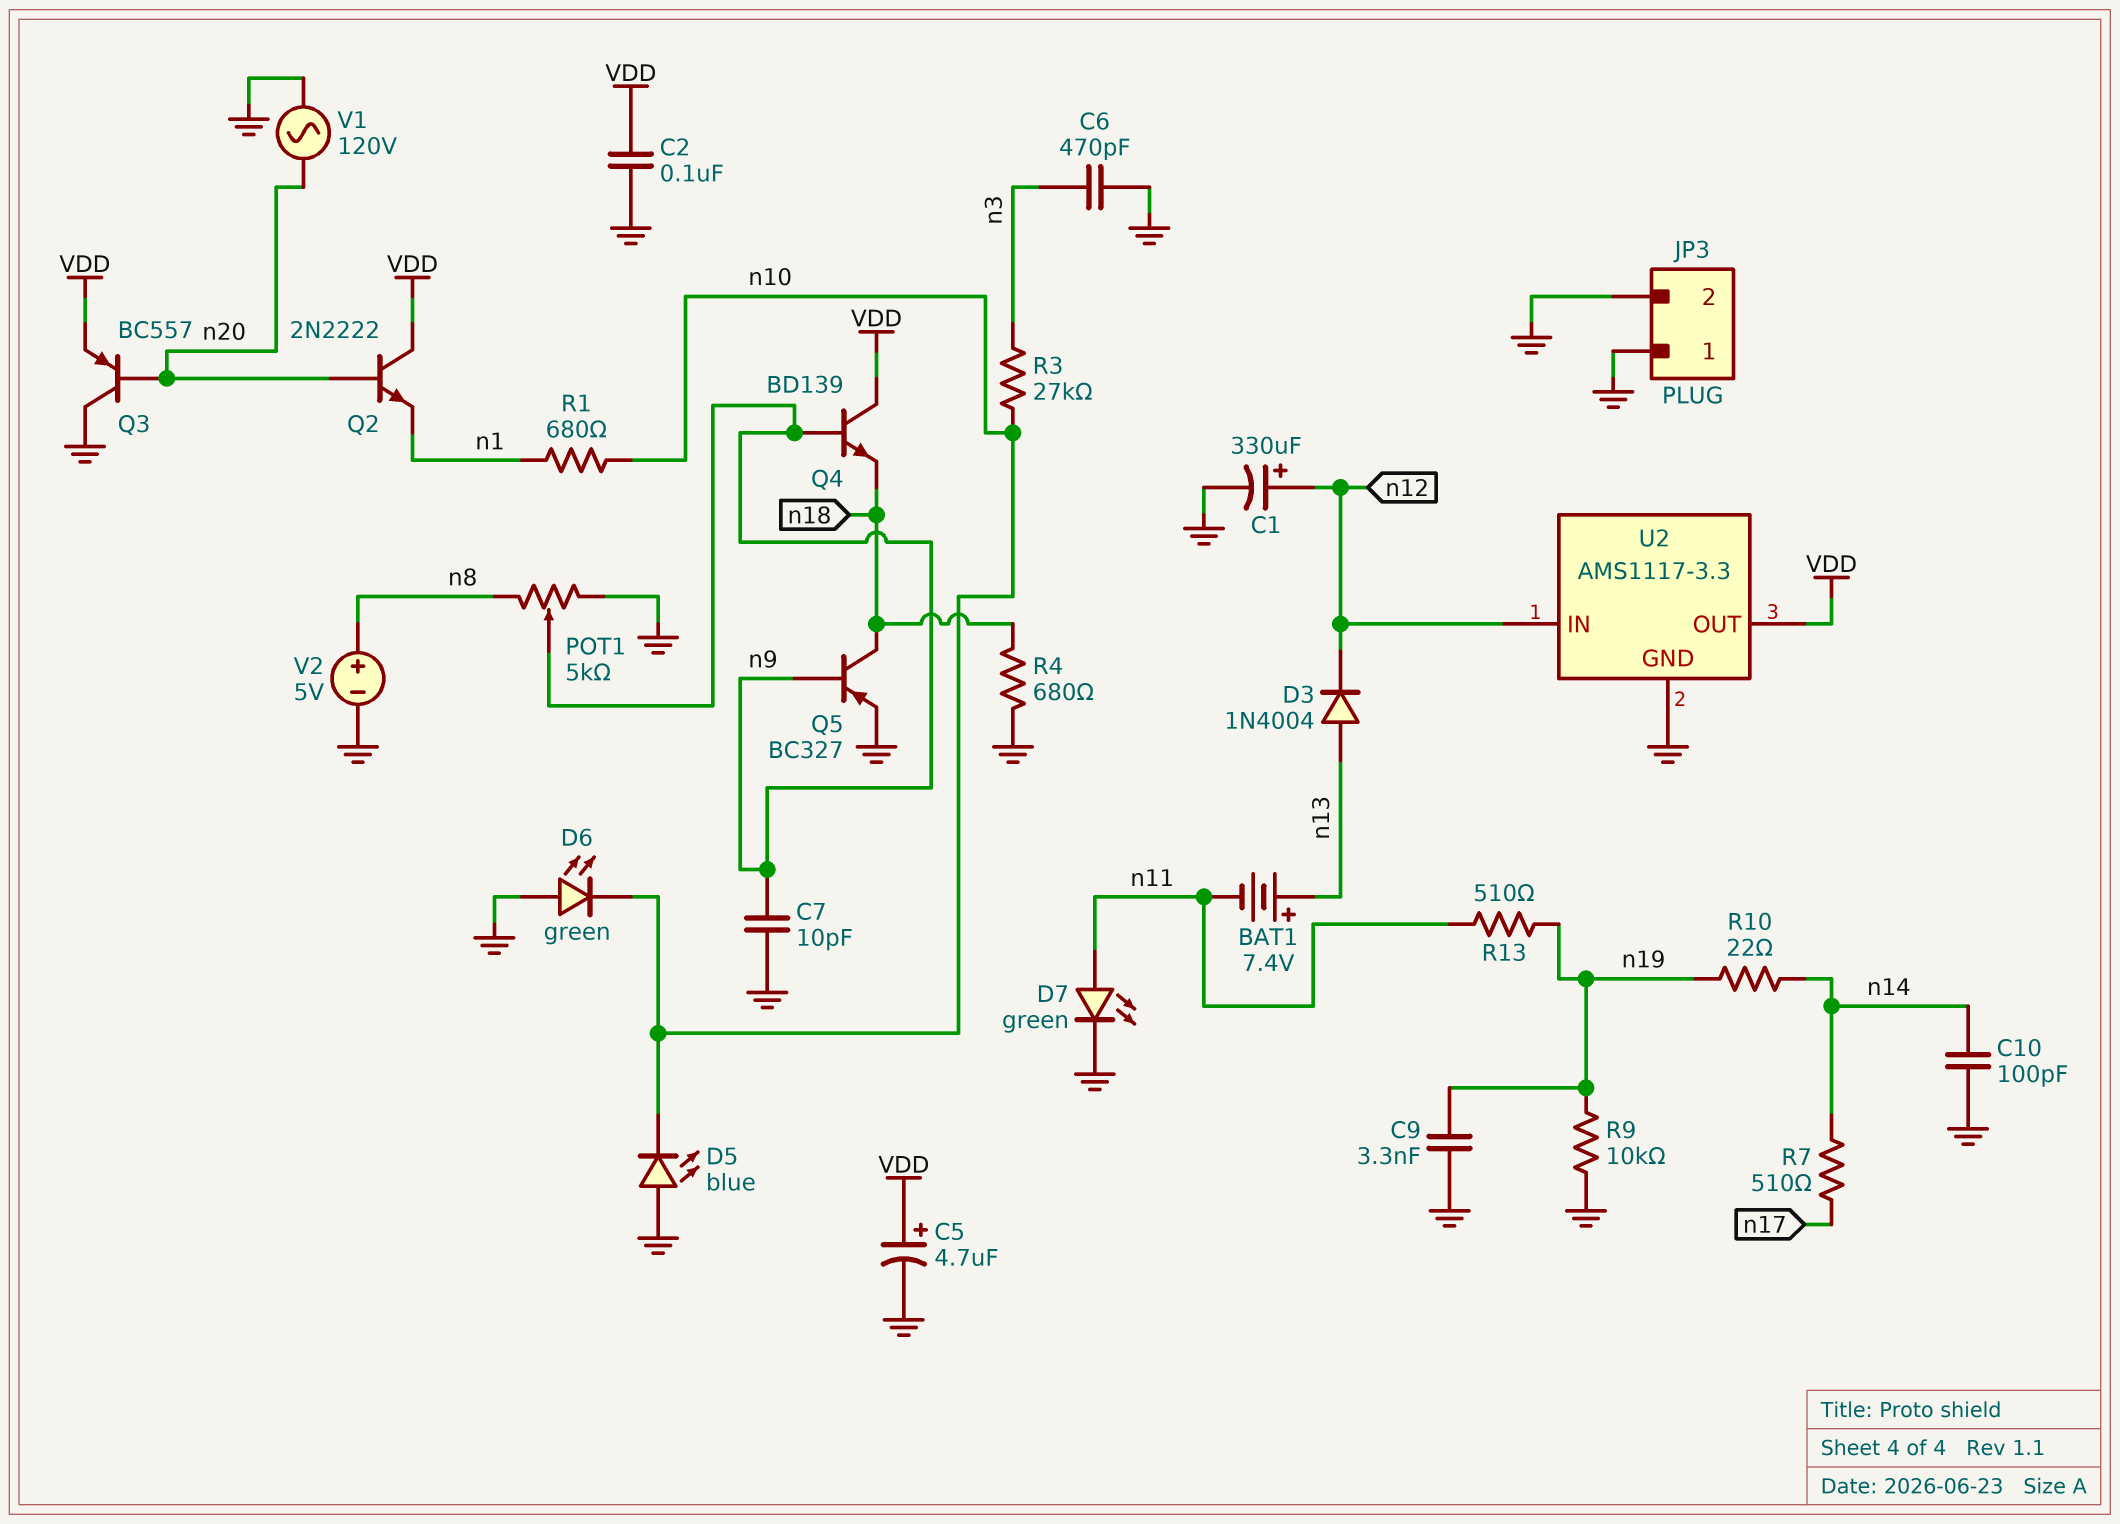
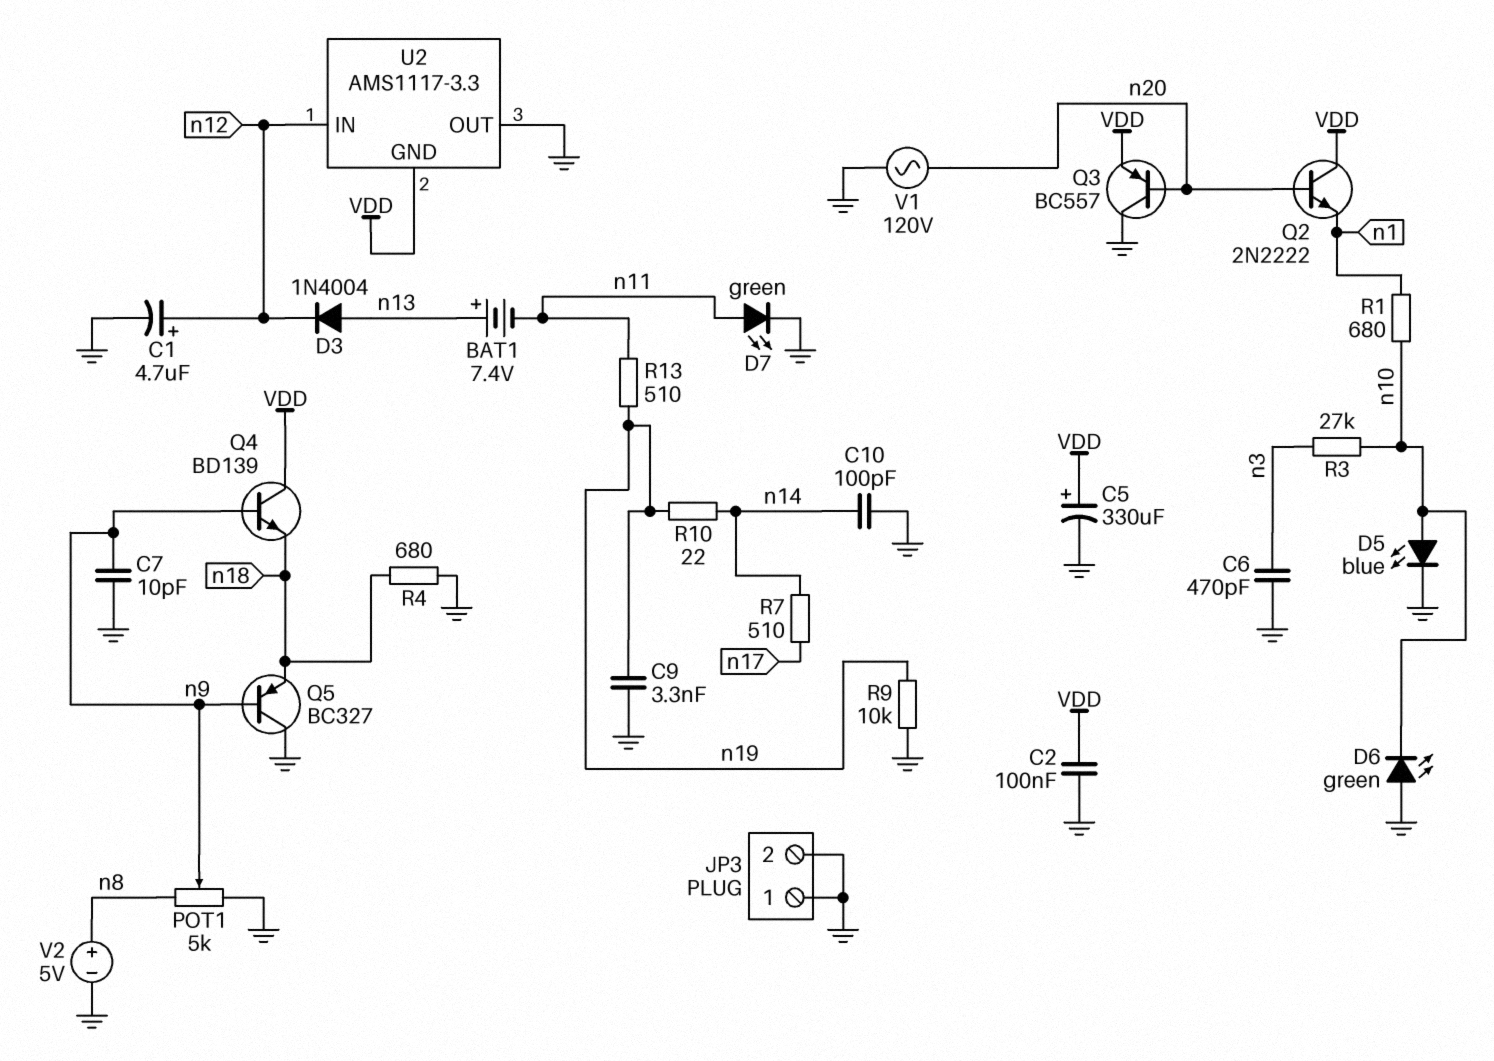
C1: 330uF (plus n12, minus GND) -> 4.7uF (plus n12, minus GND)
C5: 4.7uF (plus VDD, minus GND) -> 330uF (plus VDD, minus GND)
D5: LED blue (A GND, K n10) -> LED blue (A n10, K GND)
Q5: PNP BC327 (B n9, C n18, E GND) -> PNP BC327 (B n9, C GND, E n18)
U2 pin GND: GND -> VDD
U2 pin OUT: VDD -> GND

